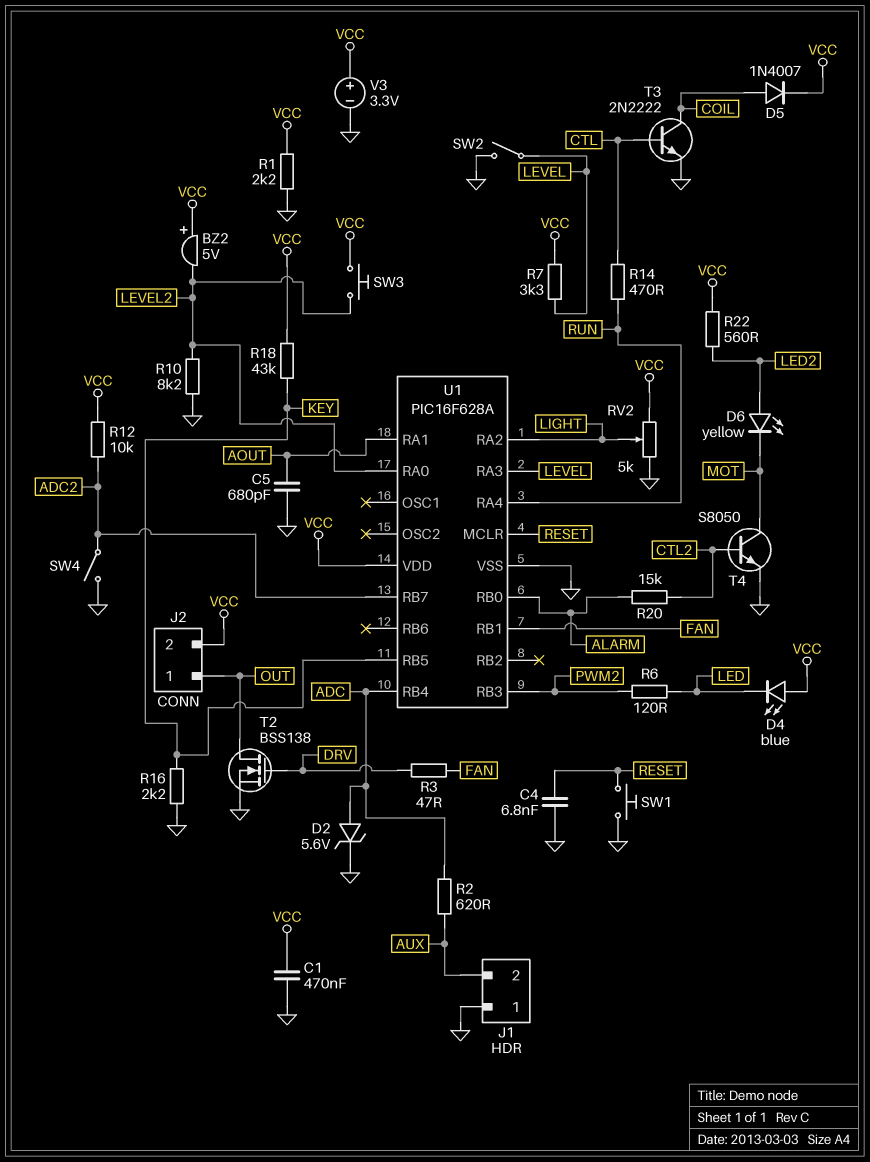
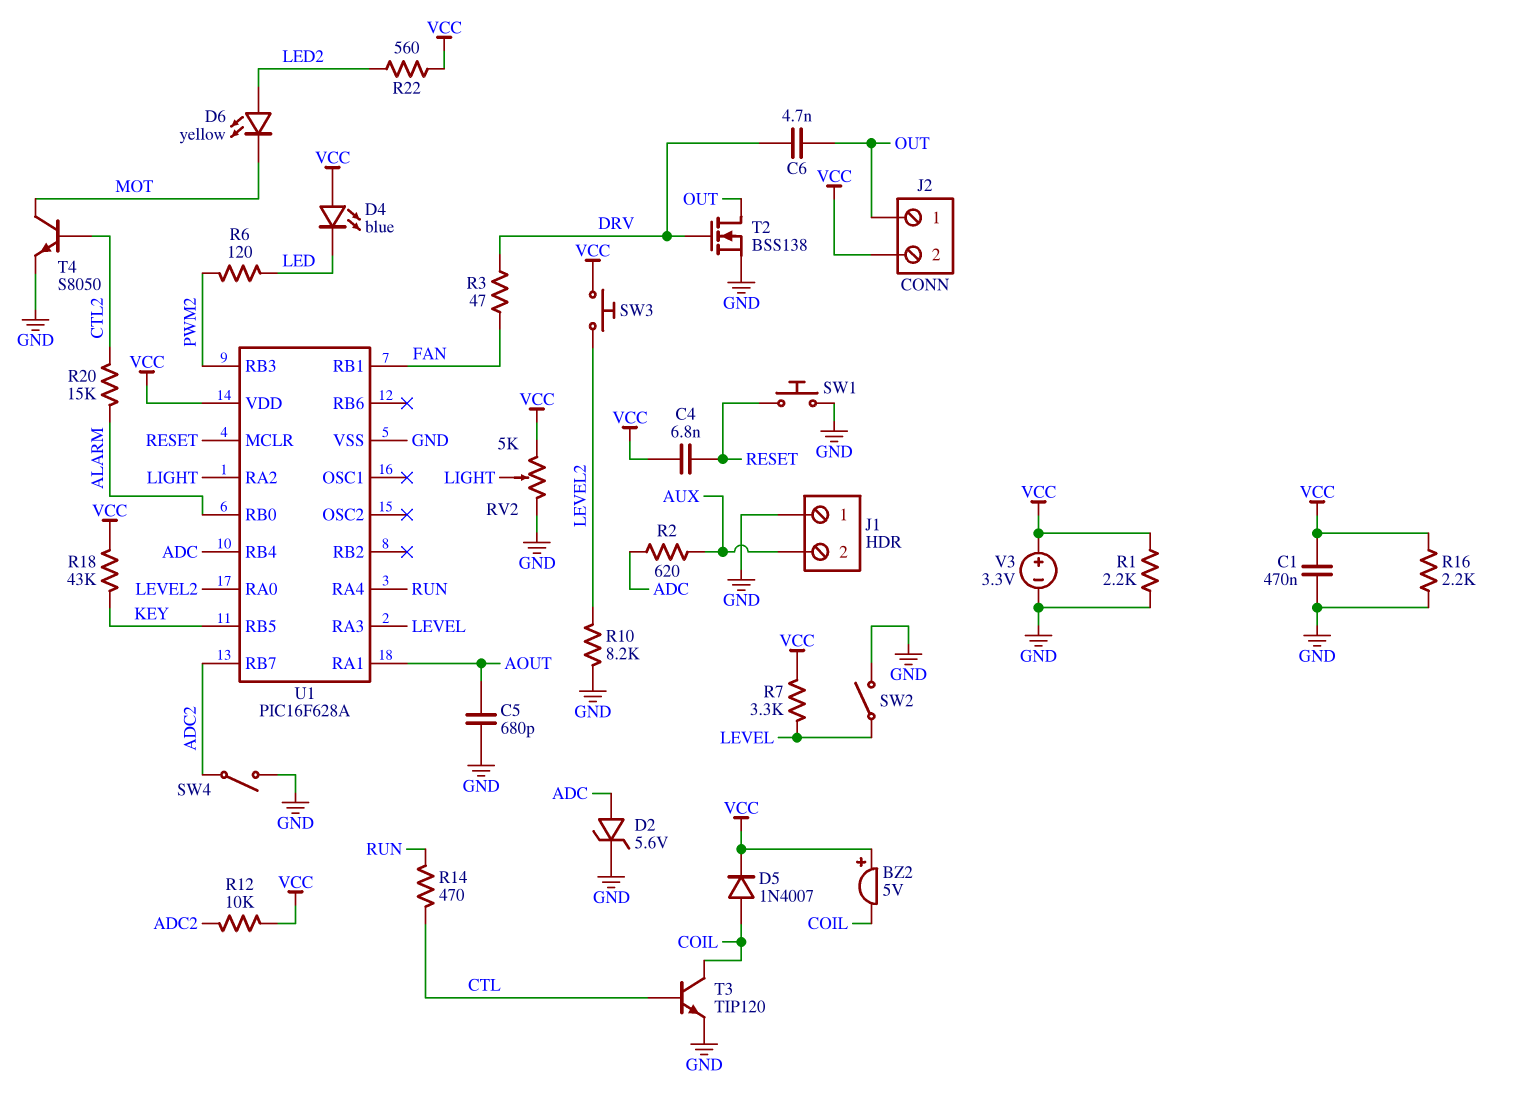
BZ2: buzzer 5V (plus VCC, minus LEVEL2) -> buzzer 5V (plus VCC, minus COIL)
C4: 6.8nF (GND, RESET) -> 6.8nF (RESET, VCC)
C6: none -> 4.7nF (DRV, OUT)
R16: 2.2k (GND, KEY) -> 2.2k (GND, VCC)
T3: NPN 2N2222 (B CTL, C COIL, E GND) -> NPN TIP120 (B CTL, C COIL, E GND)

